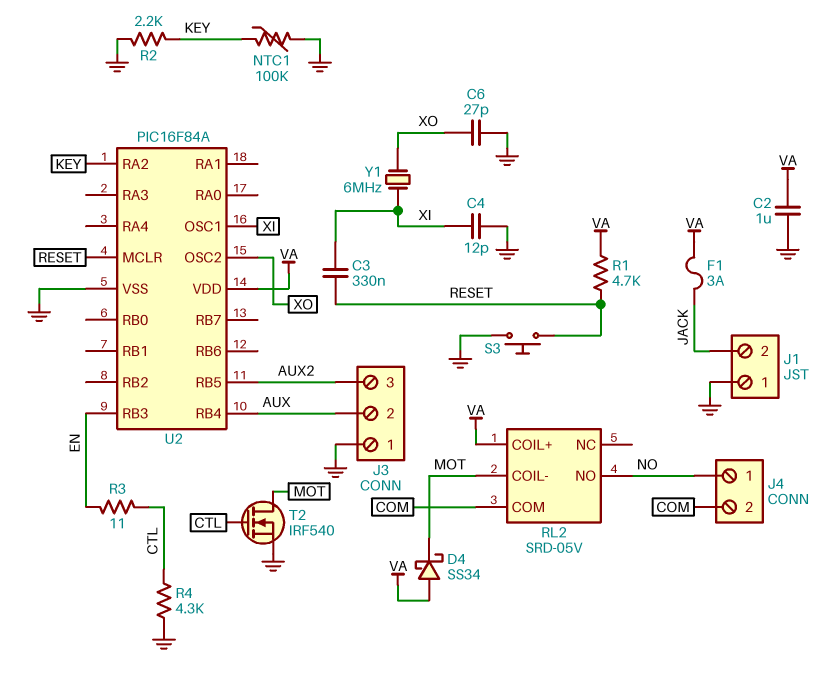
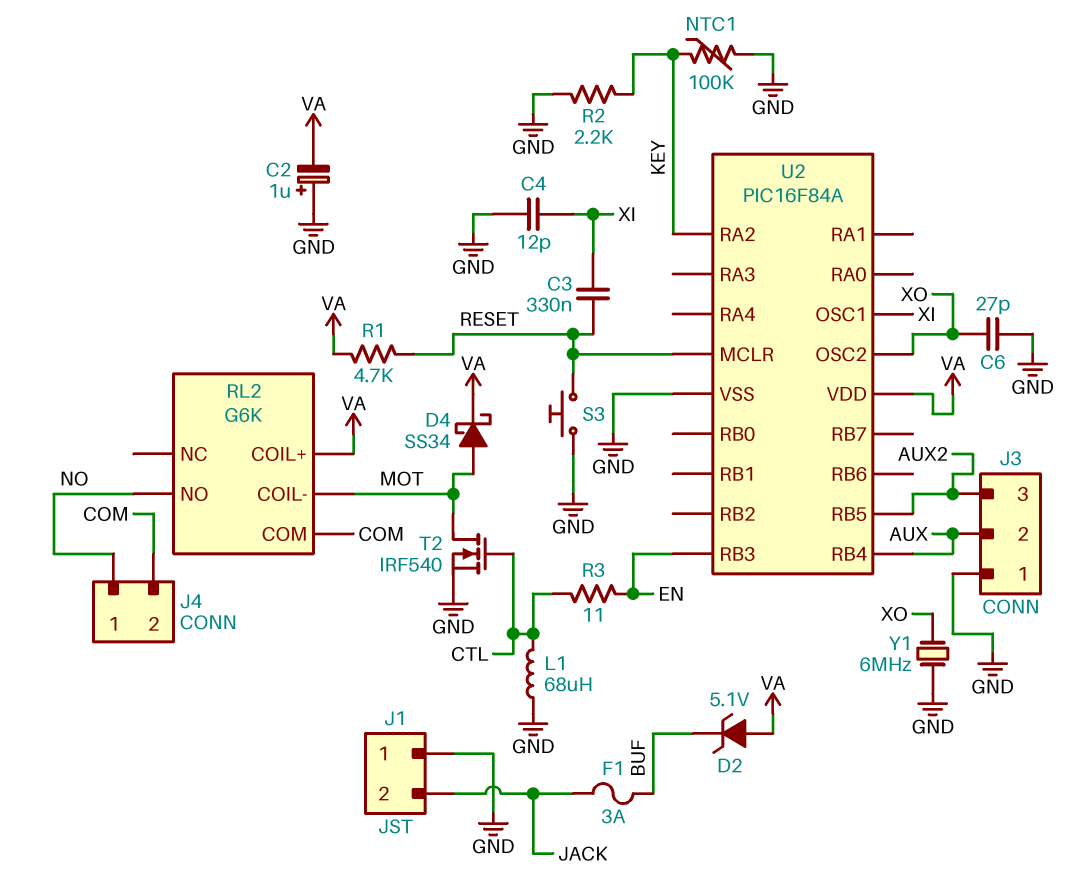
C2: 1uF (GND, VA) -> 1uF (plus GND, minus VA)
D2: none -> zener 5.1V (A VA, K BUF)
D4: schottky SS34 (A VA, K MOT) -> schottky SS34 (A MOT, K VA)
F1: 3A (JACK, VA) -> 3A (BUF, JACK)
L1: none -> 68uH (CTL, GND)
R4: 4.3k (CTL, GND) -> none
RL2: SRD-05V -> G6K
Y1: 6MHz (XI, XO) -> 6MHz (GND, XO)

